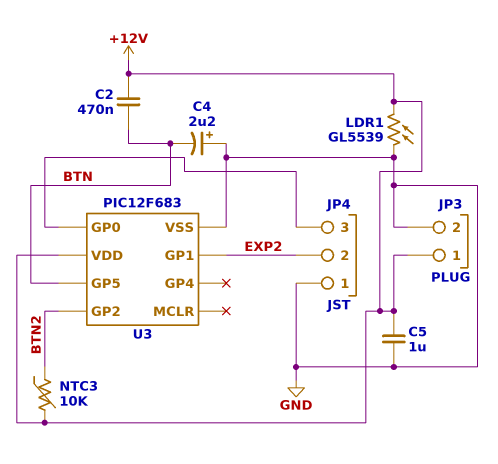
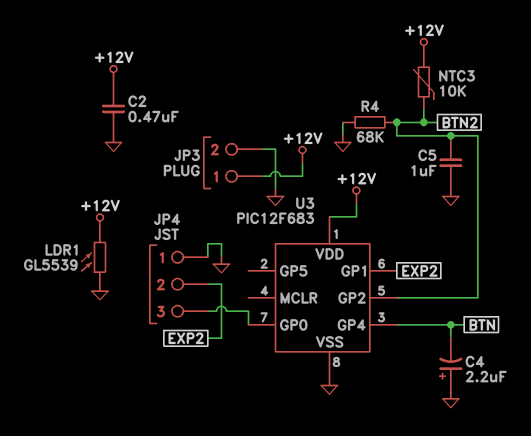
C2: 470nF (+12V, BTN) -> 470nF (+12V, GND)
C5: 1uF (+12V, GND) -> 1uF (BTN2, GND)
R4: none -> 68k (BTN2, GND)
U3 pin GP4: none -> BTN
U3 pin GP5: BTN -> none

